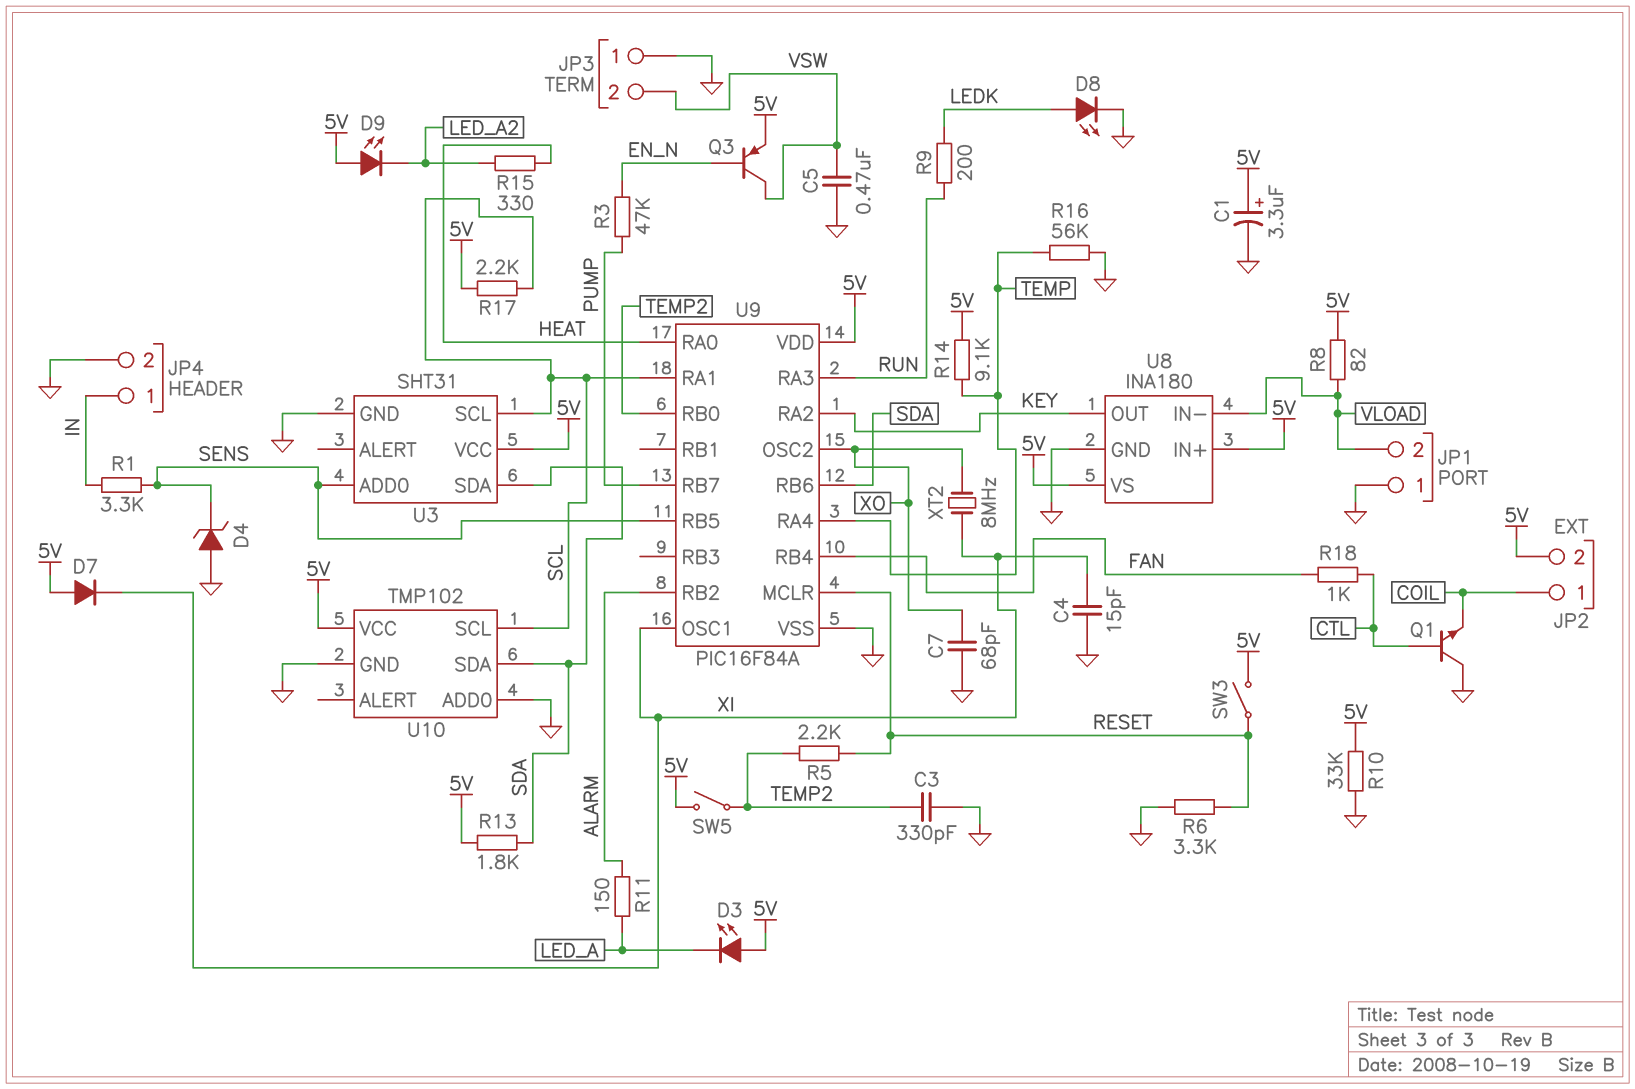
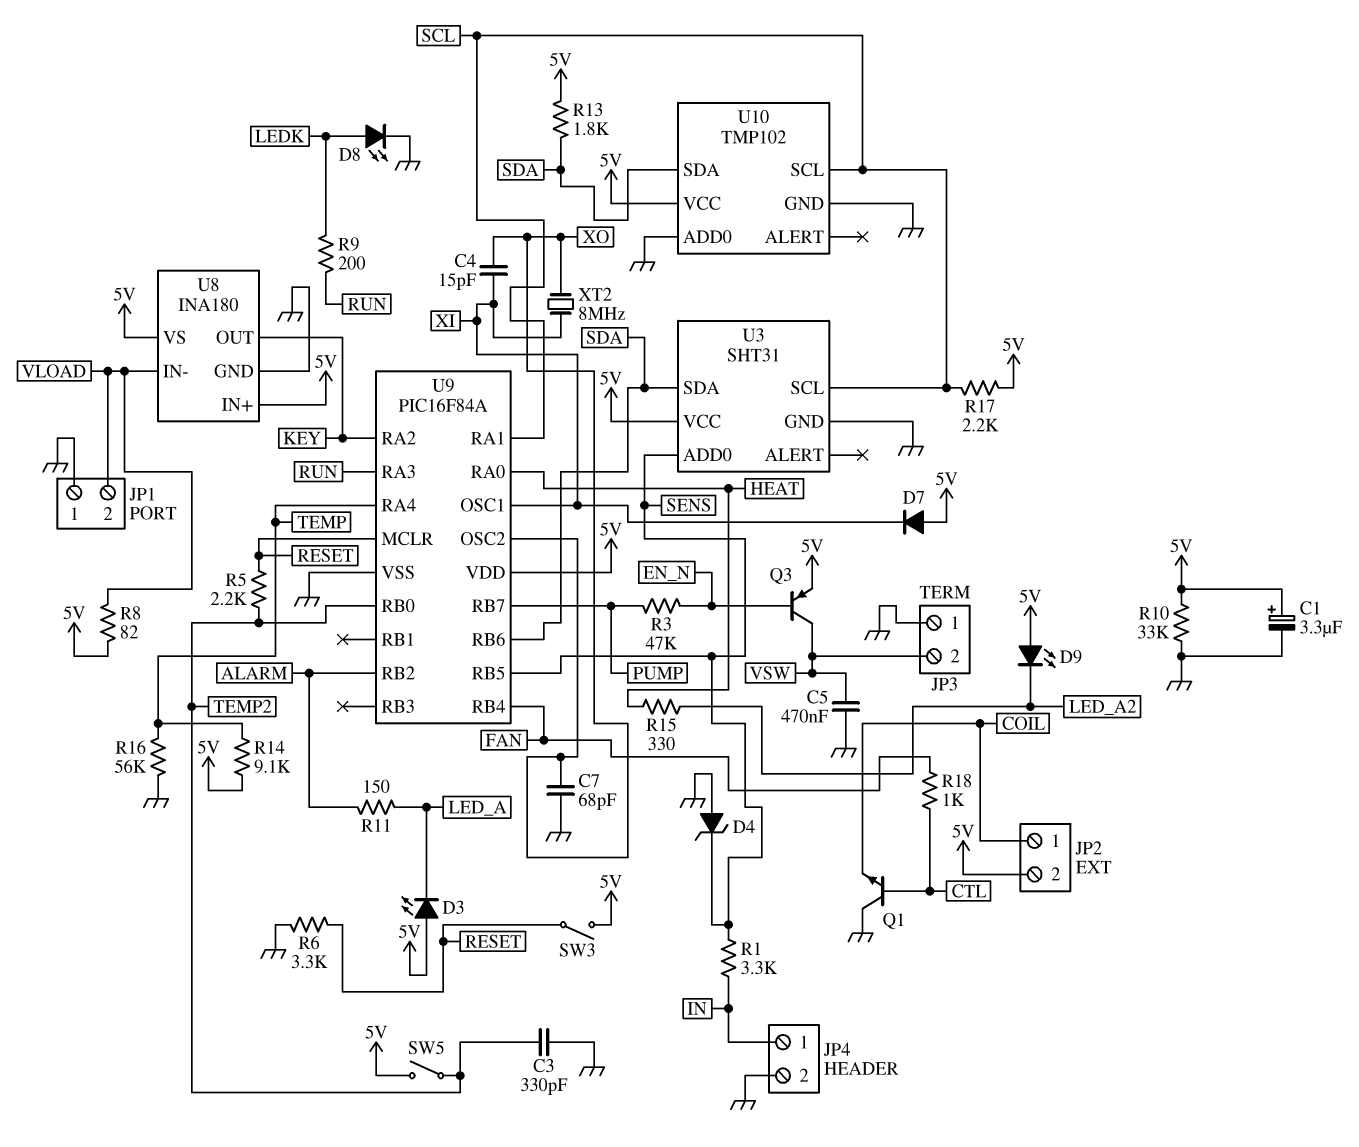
C4: 15pF (GND, XI) -> 15pF (XI, XO)

